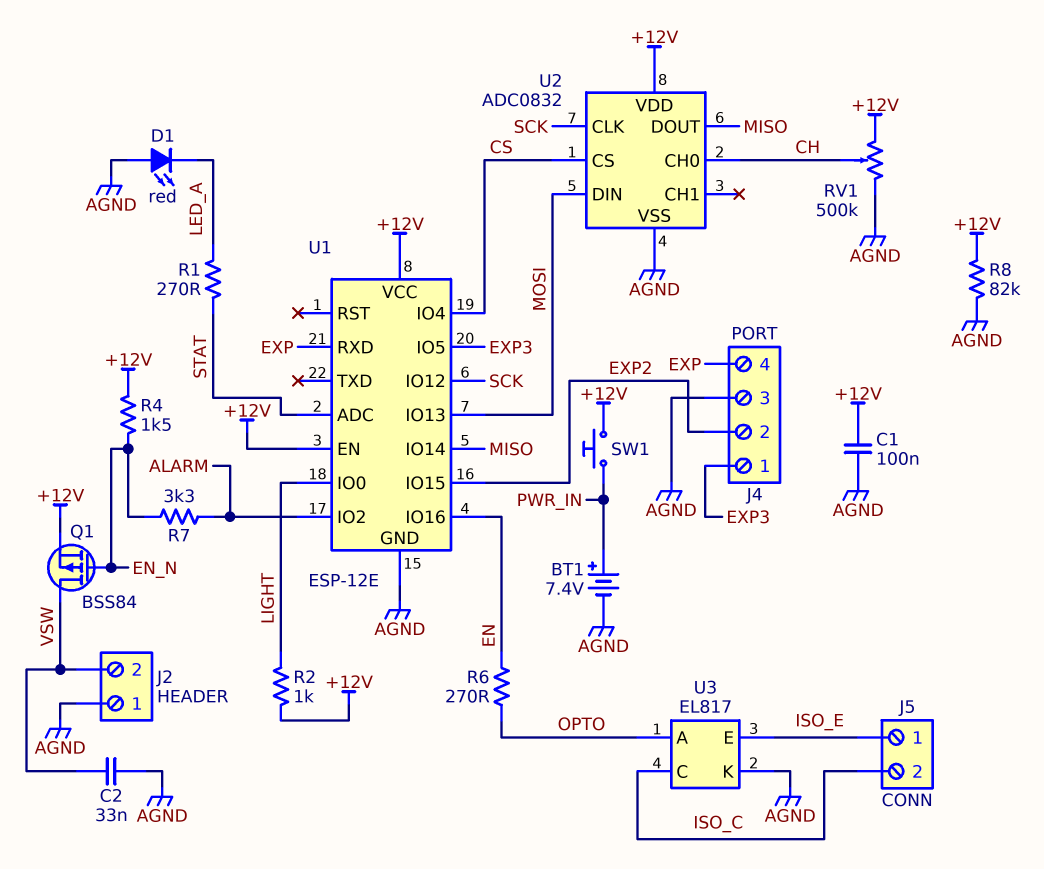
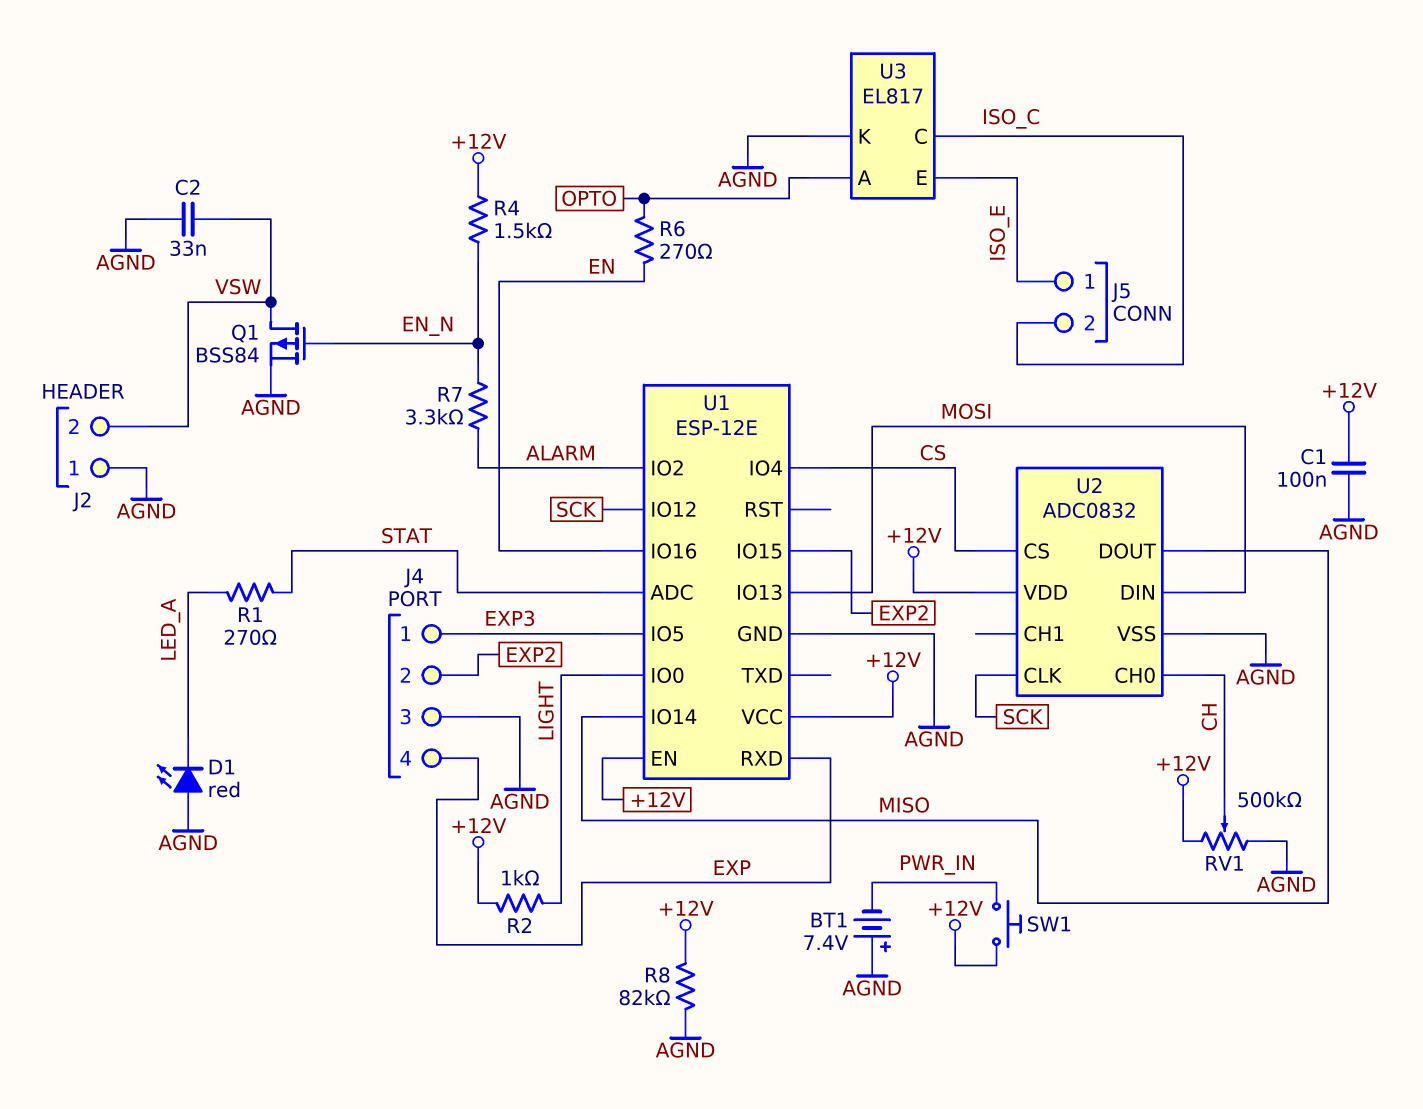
BT1: 7.4V (plus PWR_IN, minus AGND) -> 7.4V (plus AGND, minus PWR_IN)
Q1: PMOS BSS84 (G EN_N, D VSW, S +12V) -> PMOS BSS84 (G EN_N, D VSW, S AGND)

